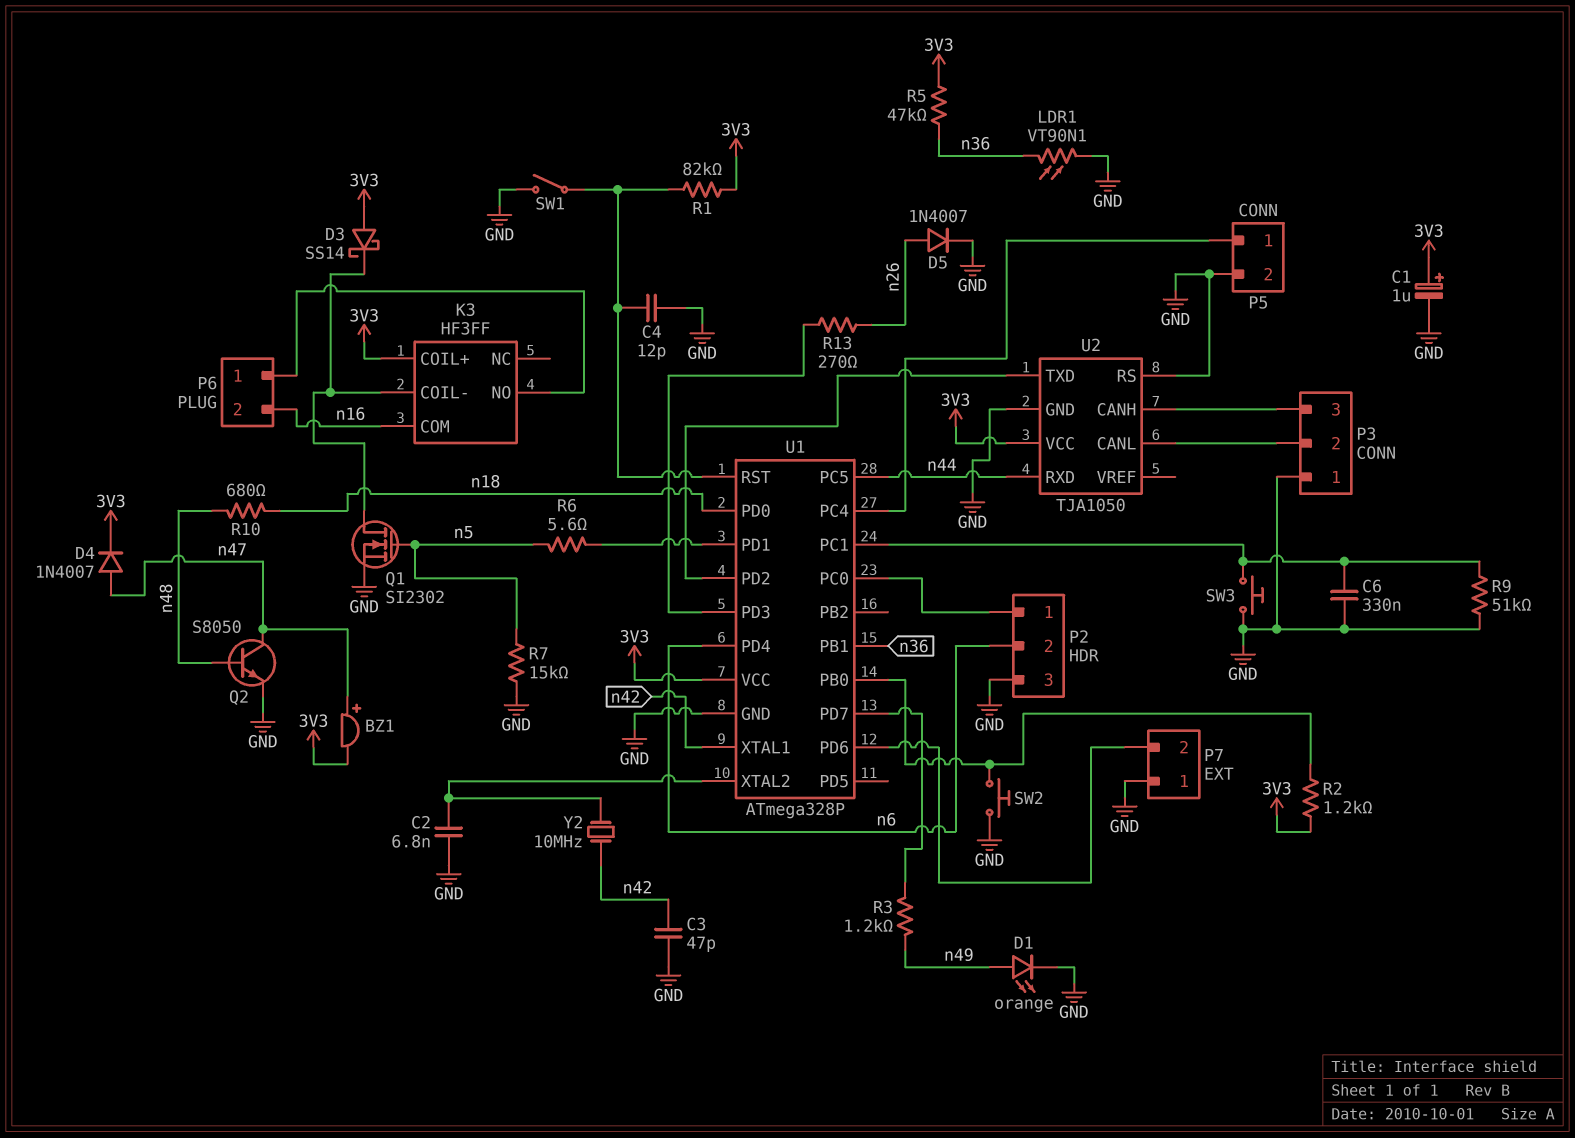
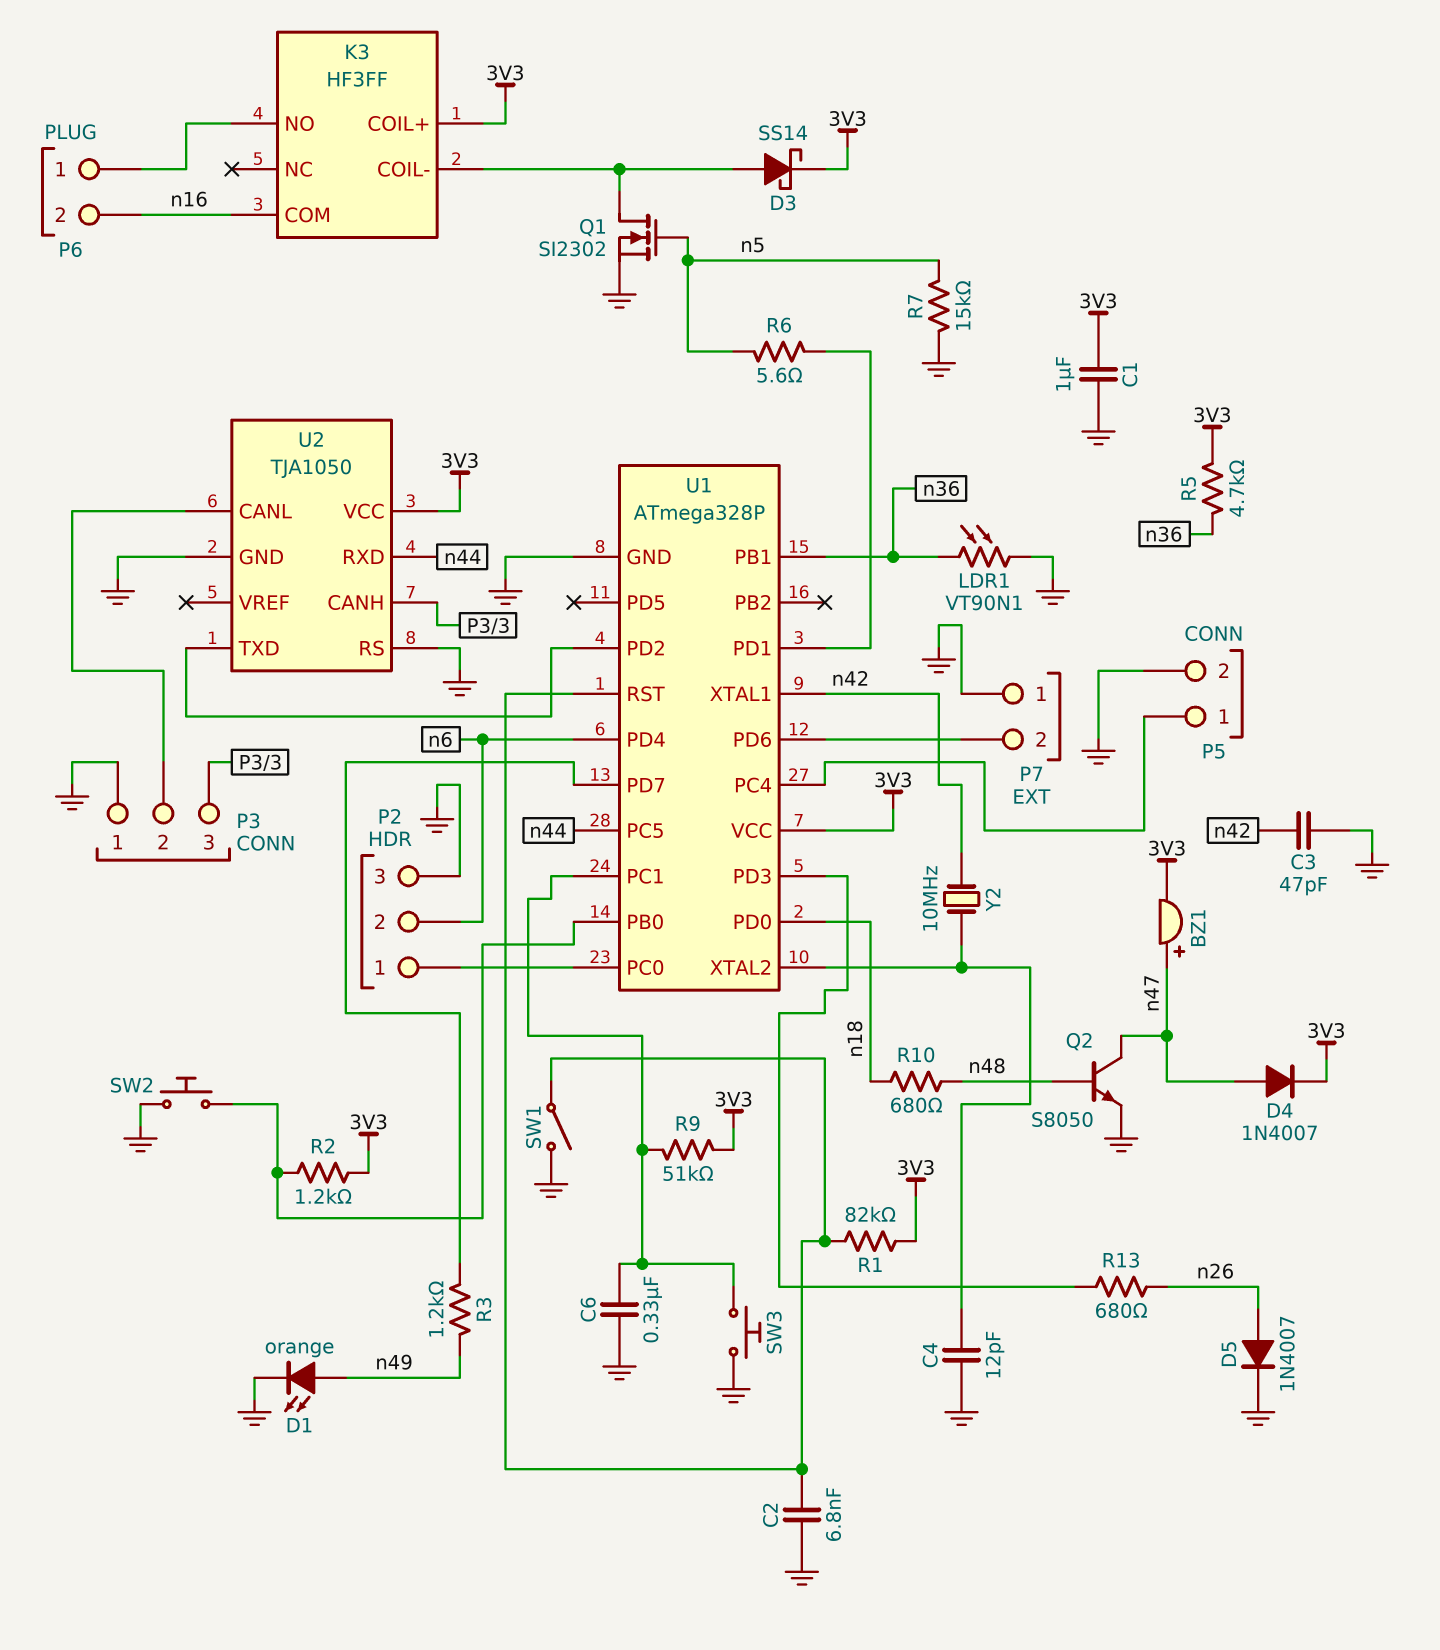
C1: 1uF (plus 3V3, minus GND) -> 1uF (3V3, GND)
C2: 6.8nF (GND, U1/XTAL2) -> 6.8nF (GND, U1/RST)
C4: 12pF (GND, U1/RST) -> 12pF (GND, U1/XTAL2)
D3: schottky SS14 (A 3V3, K K3/COIL-) -> schottky SS14 (A K3/COIL-, K 3V3)
R5: 47k (3V3, n36) -> 4.7k (3V3, n36)
R9: 51k (GND, U1/PC1) -> 51k (3V3, U1/PC1)
R13: 270 (U1/PD3, n26) -> 680 (U1/PD3, n26)

